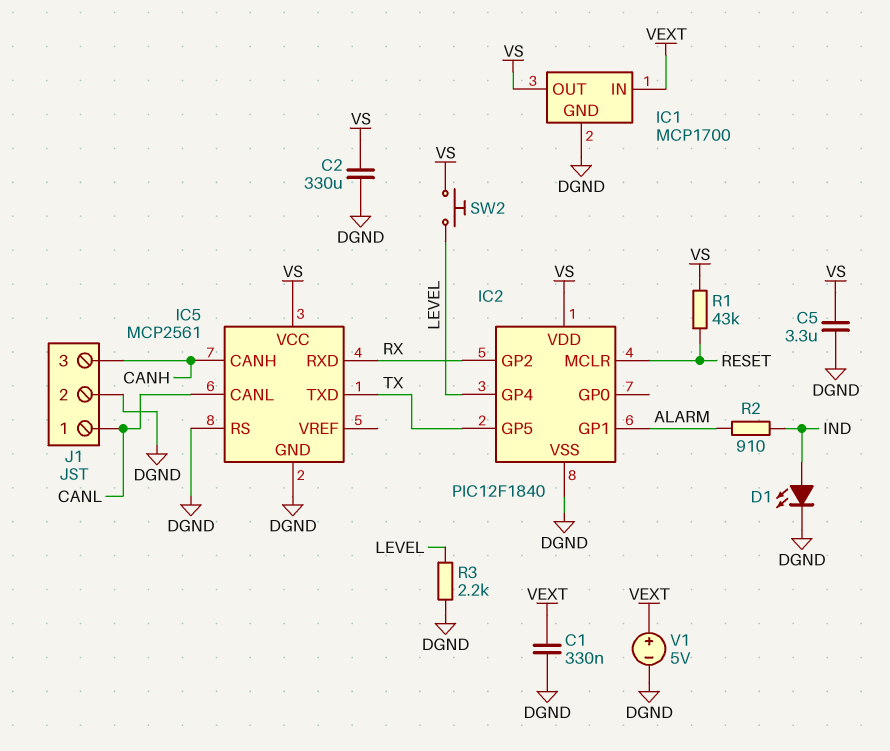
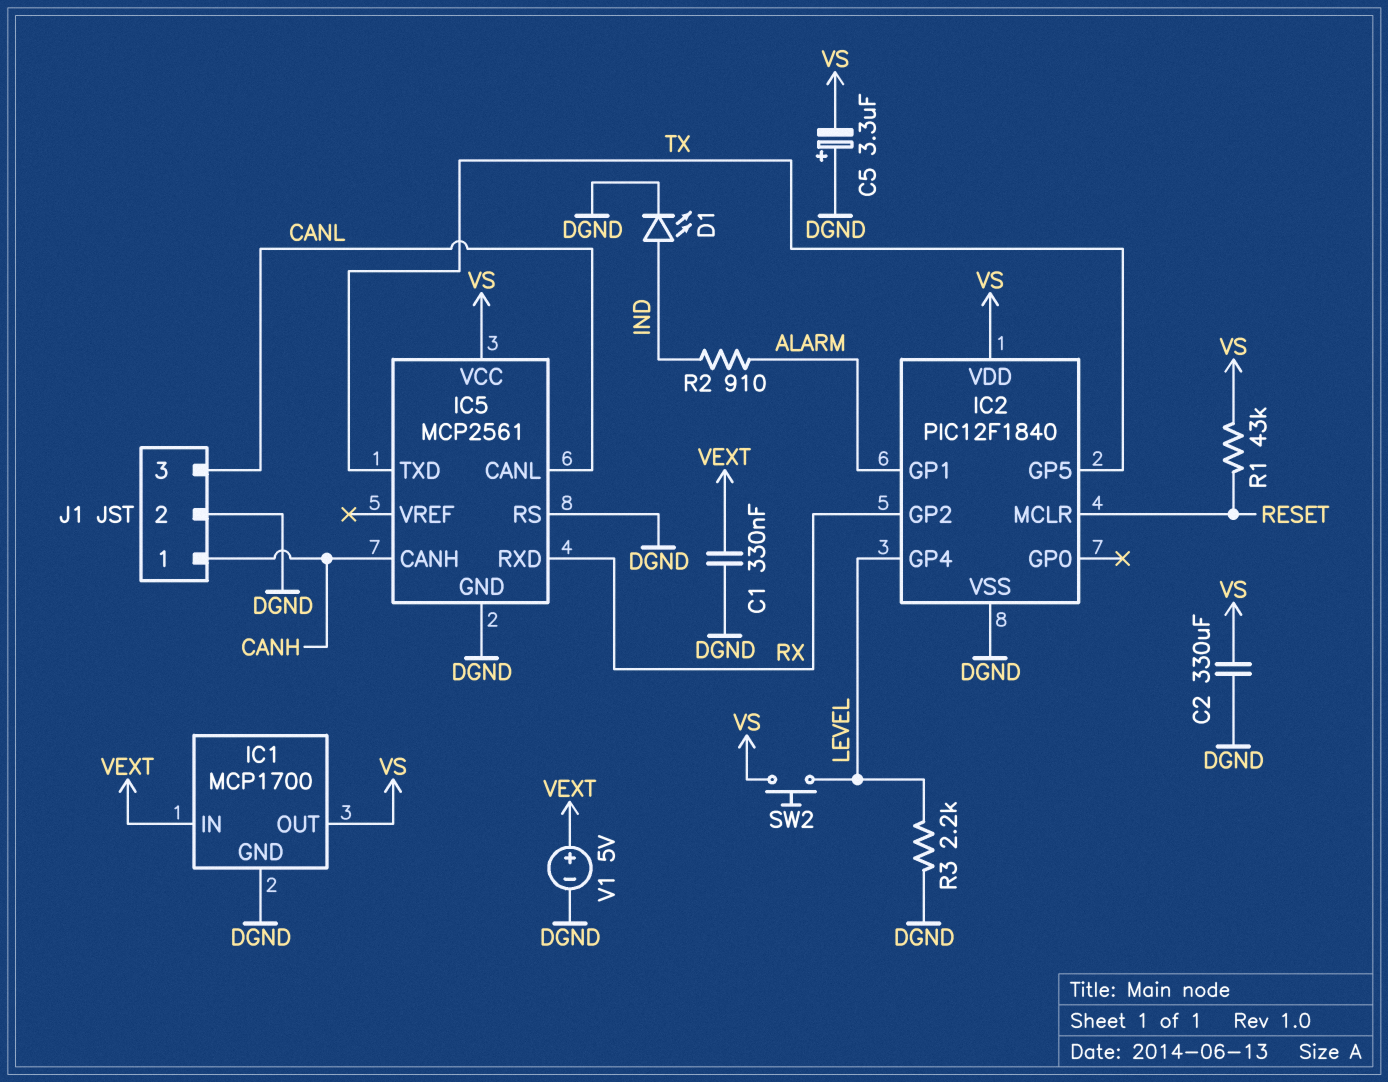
C5: 3.3uF (DGND, VS) -> 3.3uF (plus DGND, minus VS)
J1 pin 1: CANL -> CANH
J1 pin 3: CANH -> CANL

